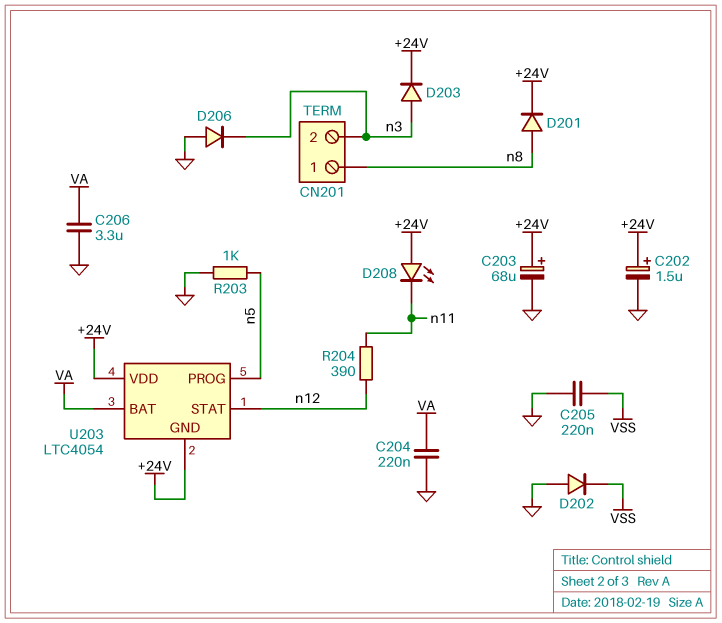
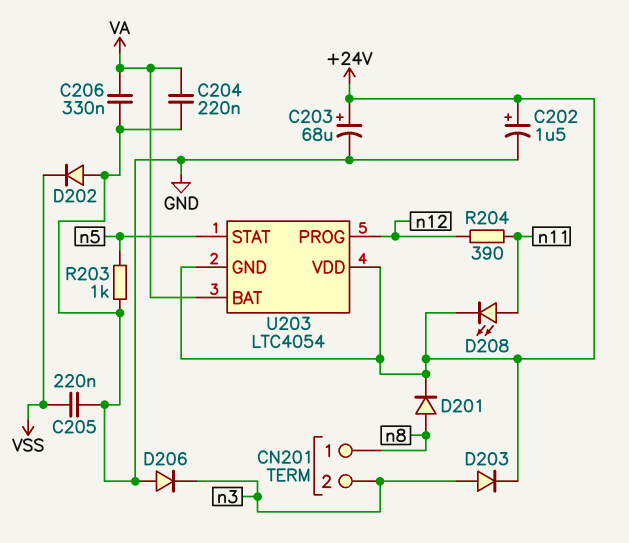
C206: 3.3uF (GND, VA) -> 330nF (GND, VA)
D208: LED (A +24V, K n11) -> LED (A n11, K +24V)
U203 pin PROG: n5 -> n12
U203 pin STAT: n12 -> n5

